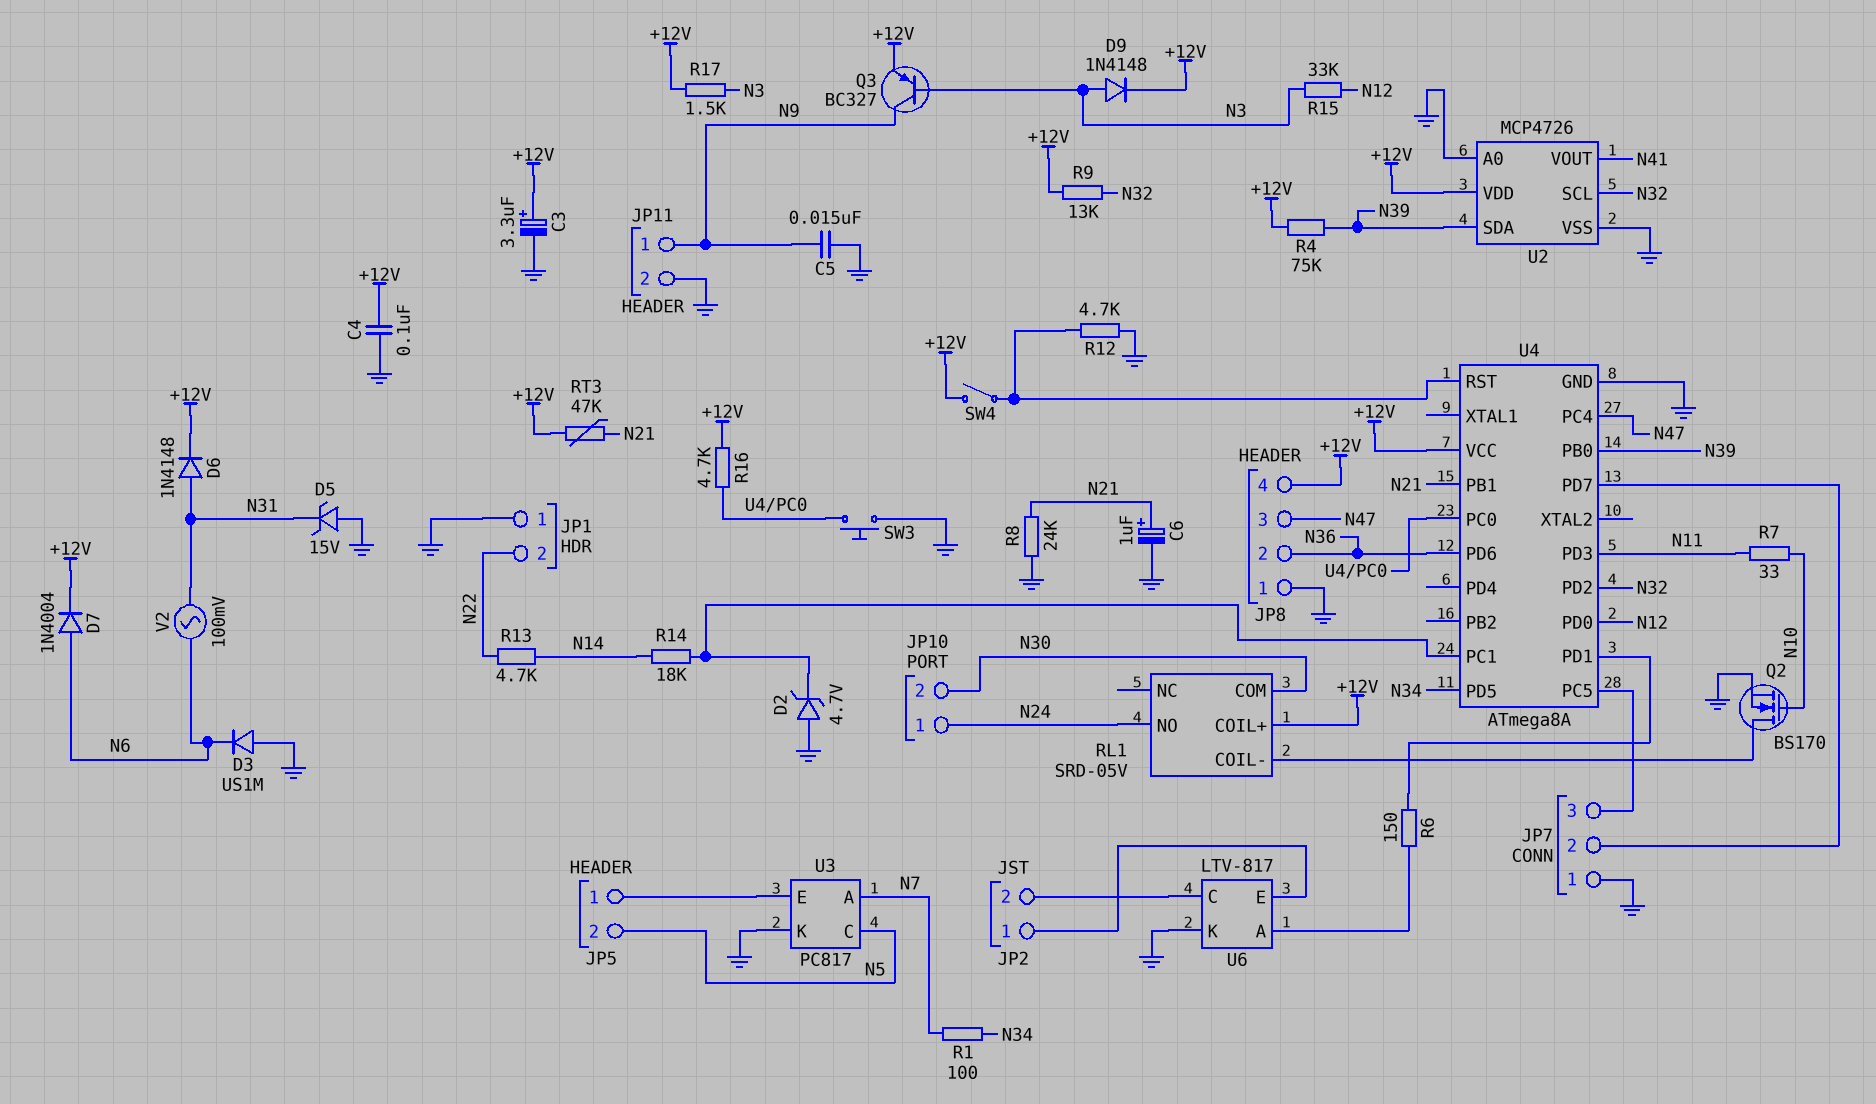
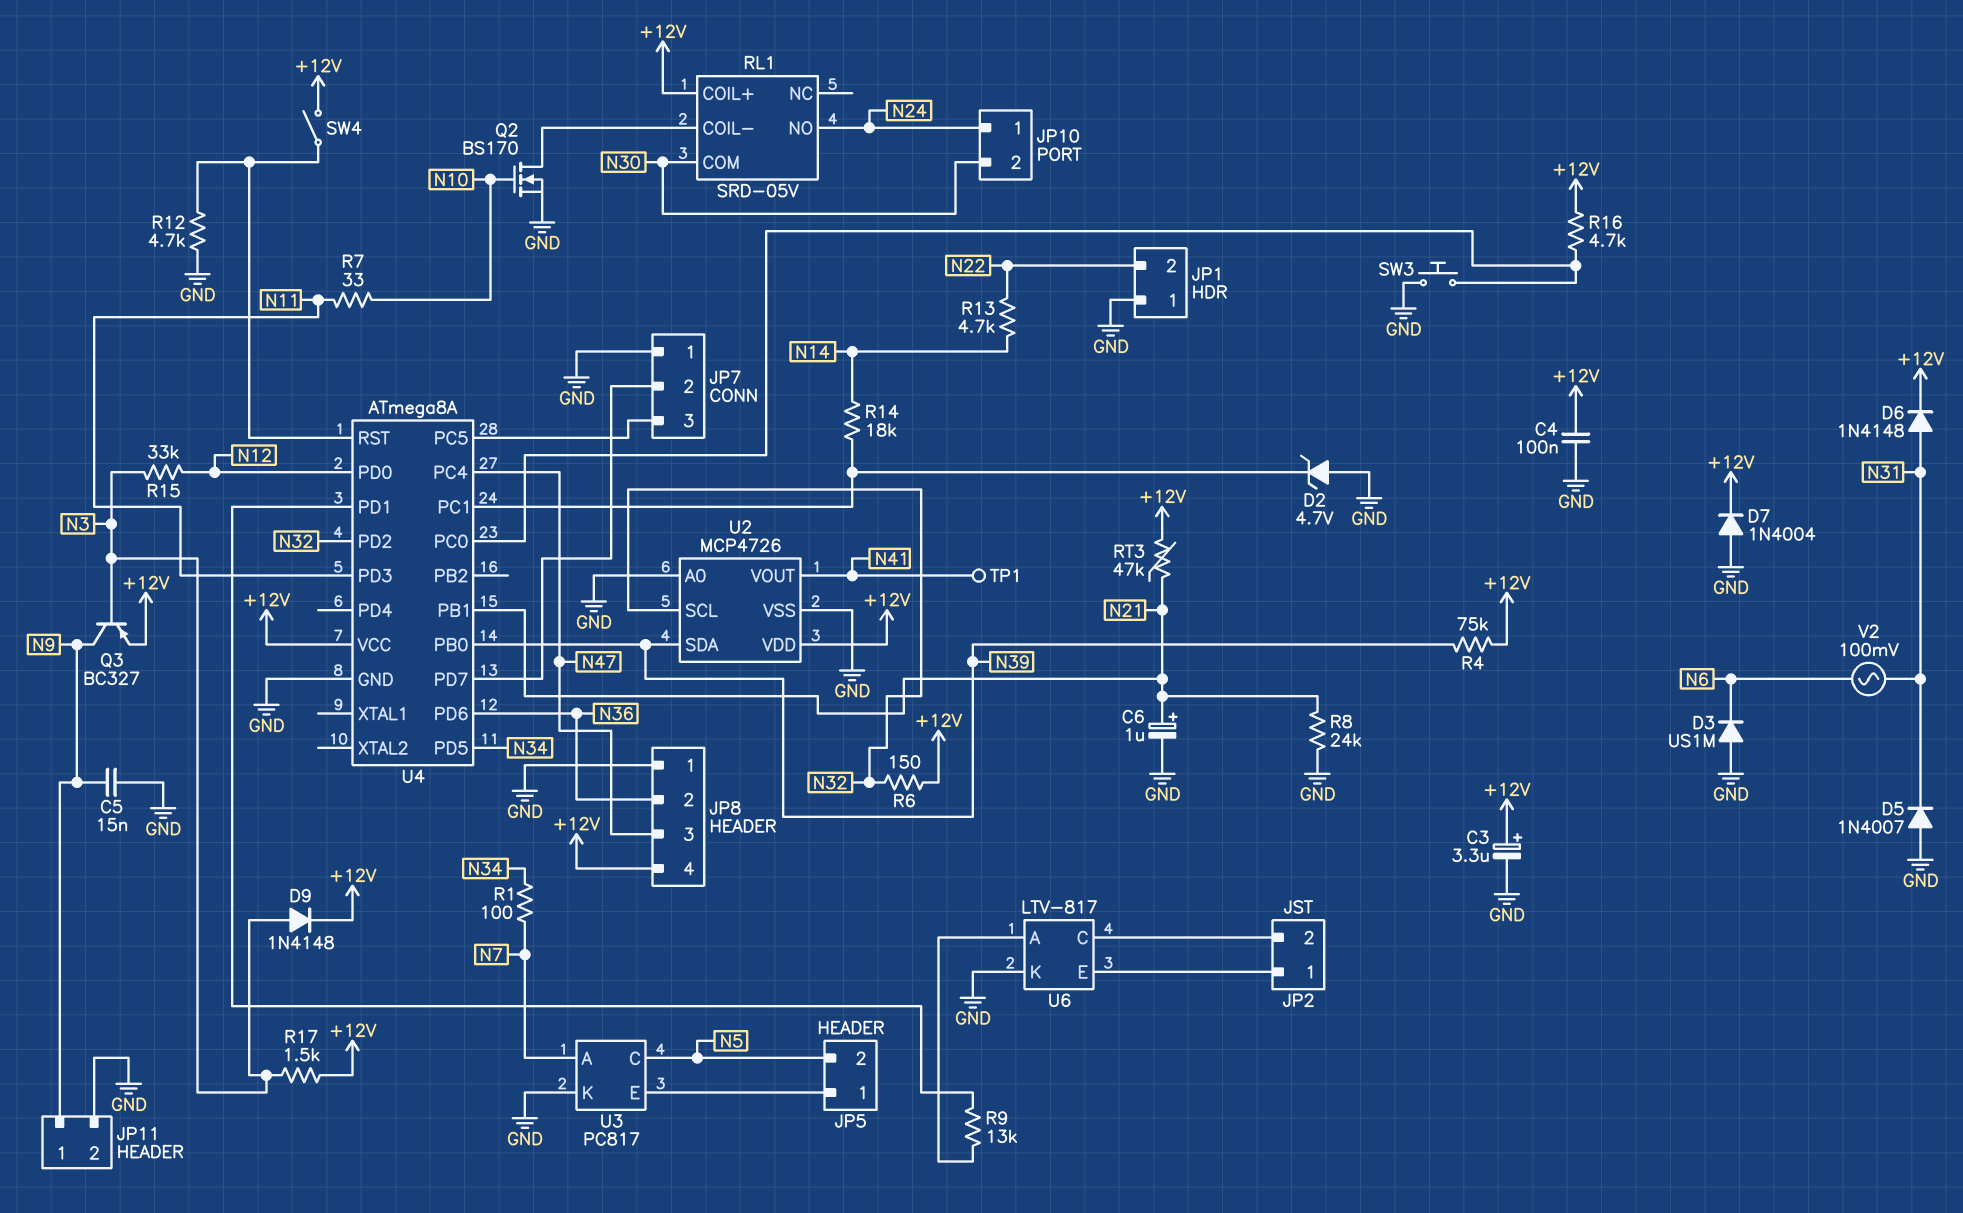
D5: zener 15V (A GND, K N31) -> diode 1N4007 (A GND, K N31)
D7: diode 1N4004 (A N6, K +12V) -> diode 1N4004 (A GND, K +12V)
R6: 150 (U4/PD1, U6/A) -> 150 (+12V, N32)
R9: 13k (+12V, N32) -> 13k (U4/PD1, U6/A)
TP1: none -> test point (N41)

